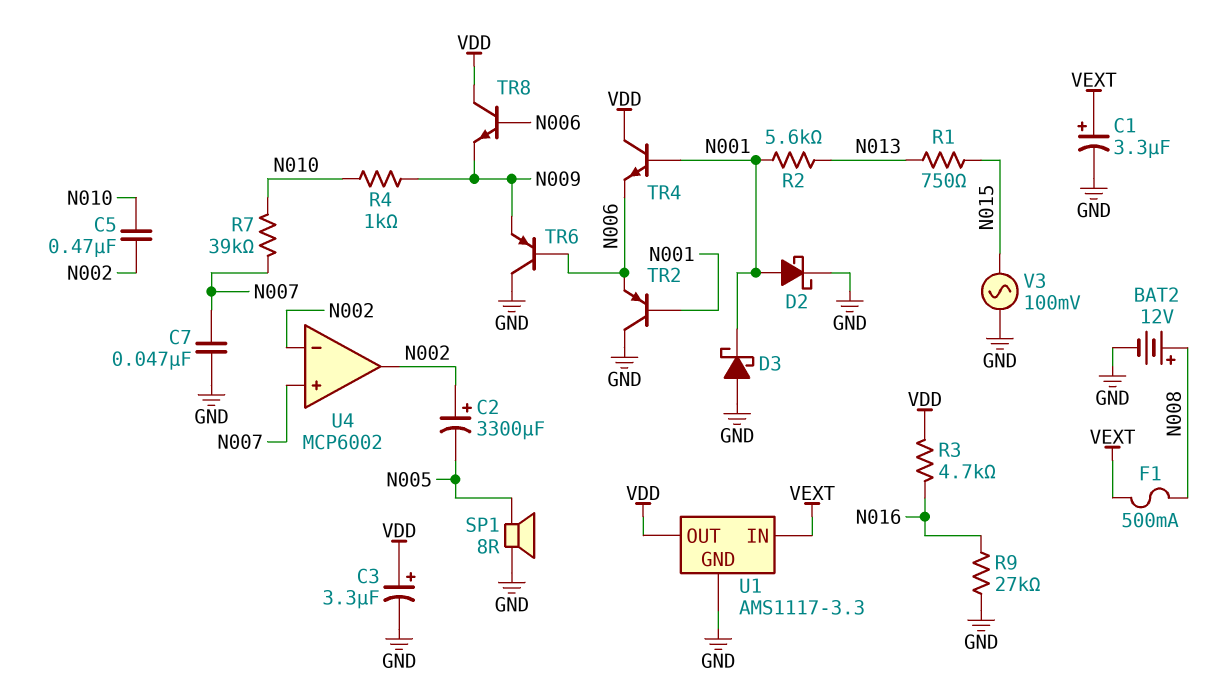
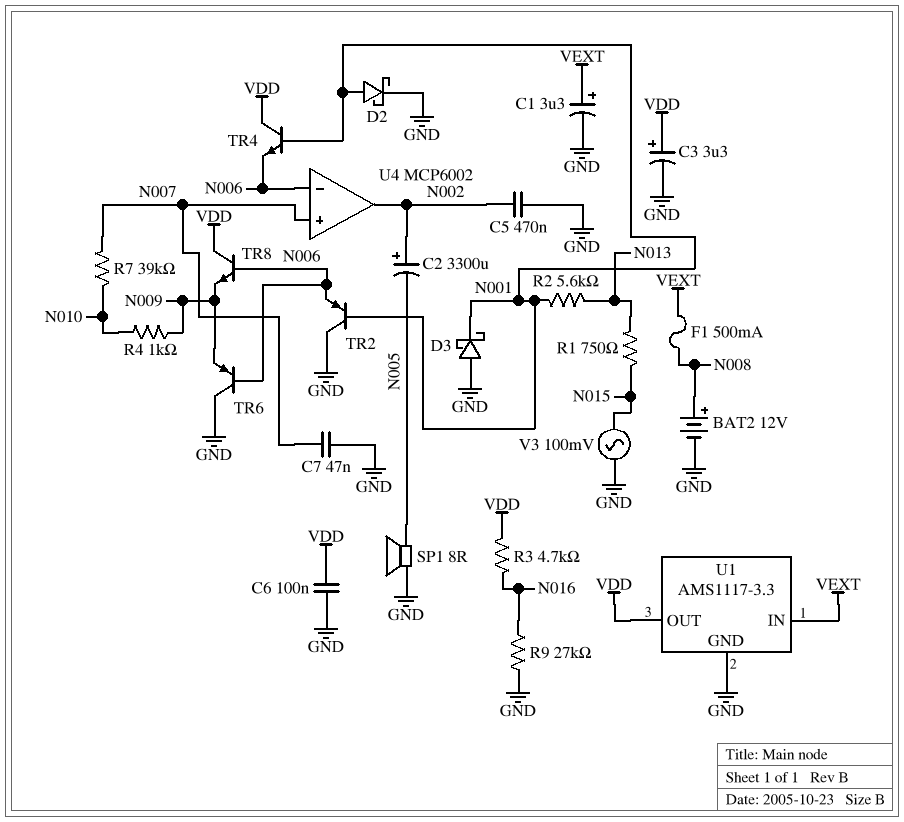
C5: 470nF (N002, N010) -> 470nF (GND, N002)
C6: none -> 100nF (GND, VDD)
U4 pin in-: N002 -> N006

